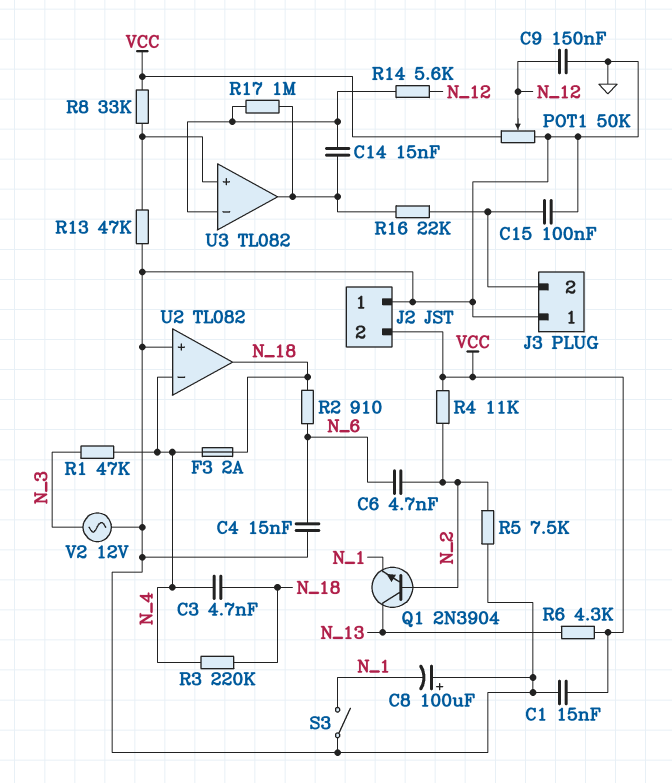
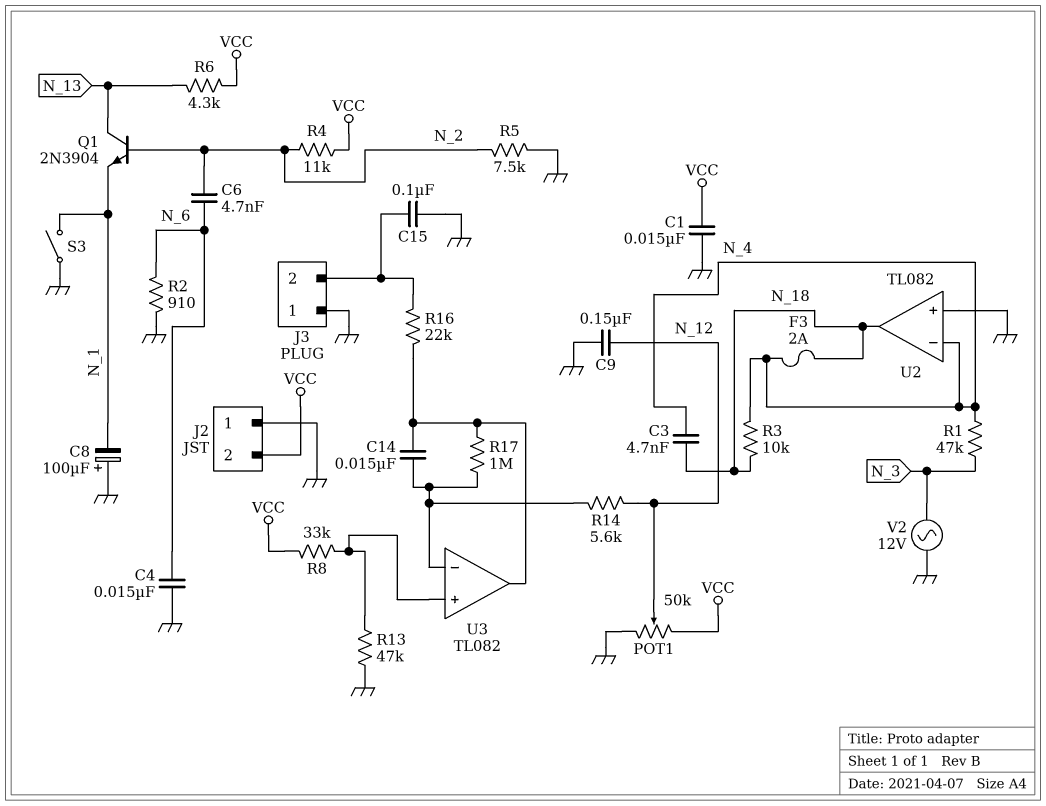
R2: 910 (N_6, N_18) -> 910 (GND, N_6)
R3: 220k (N_4, N_18) -> 10k (N_4, N_18)

